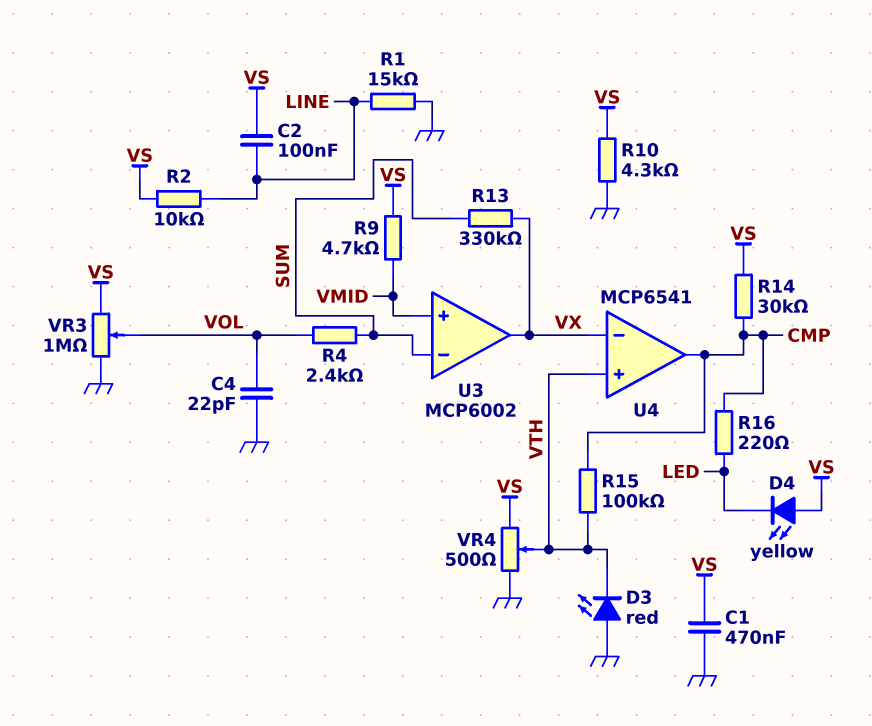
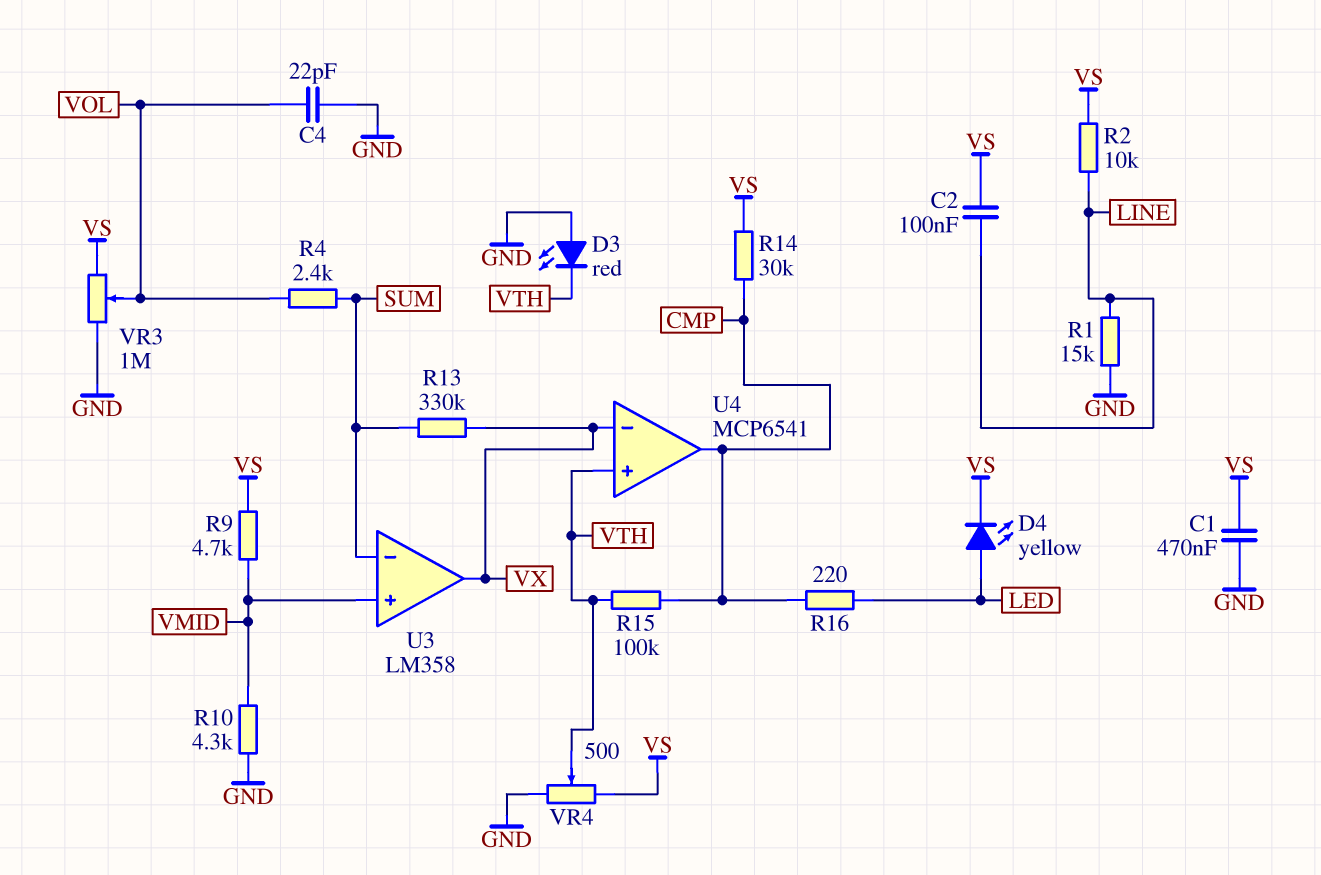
D4: LED yellow (A VS, K LED) -> LED yellow (A LED, K VS)
R10: 4.3k (GND, VS) -> 4.3k (GND, VMID)
U3: MCP6002 -> LM358

